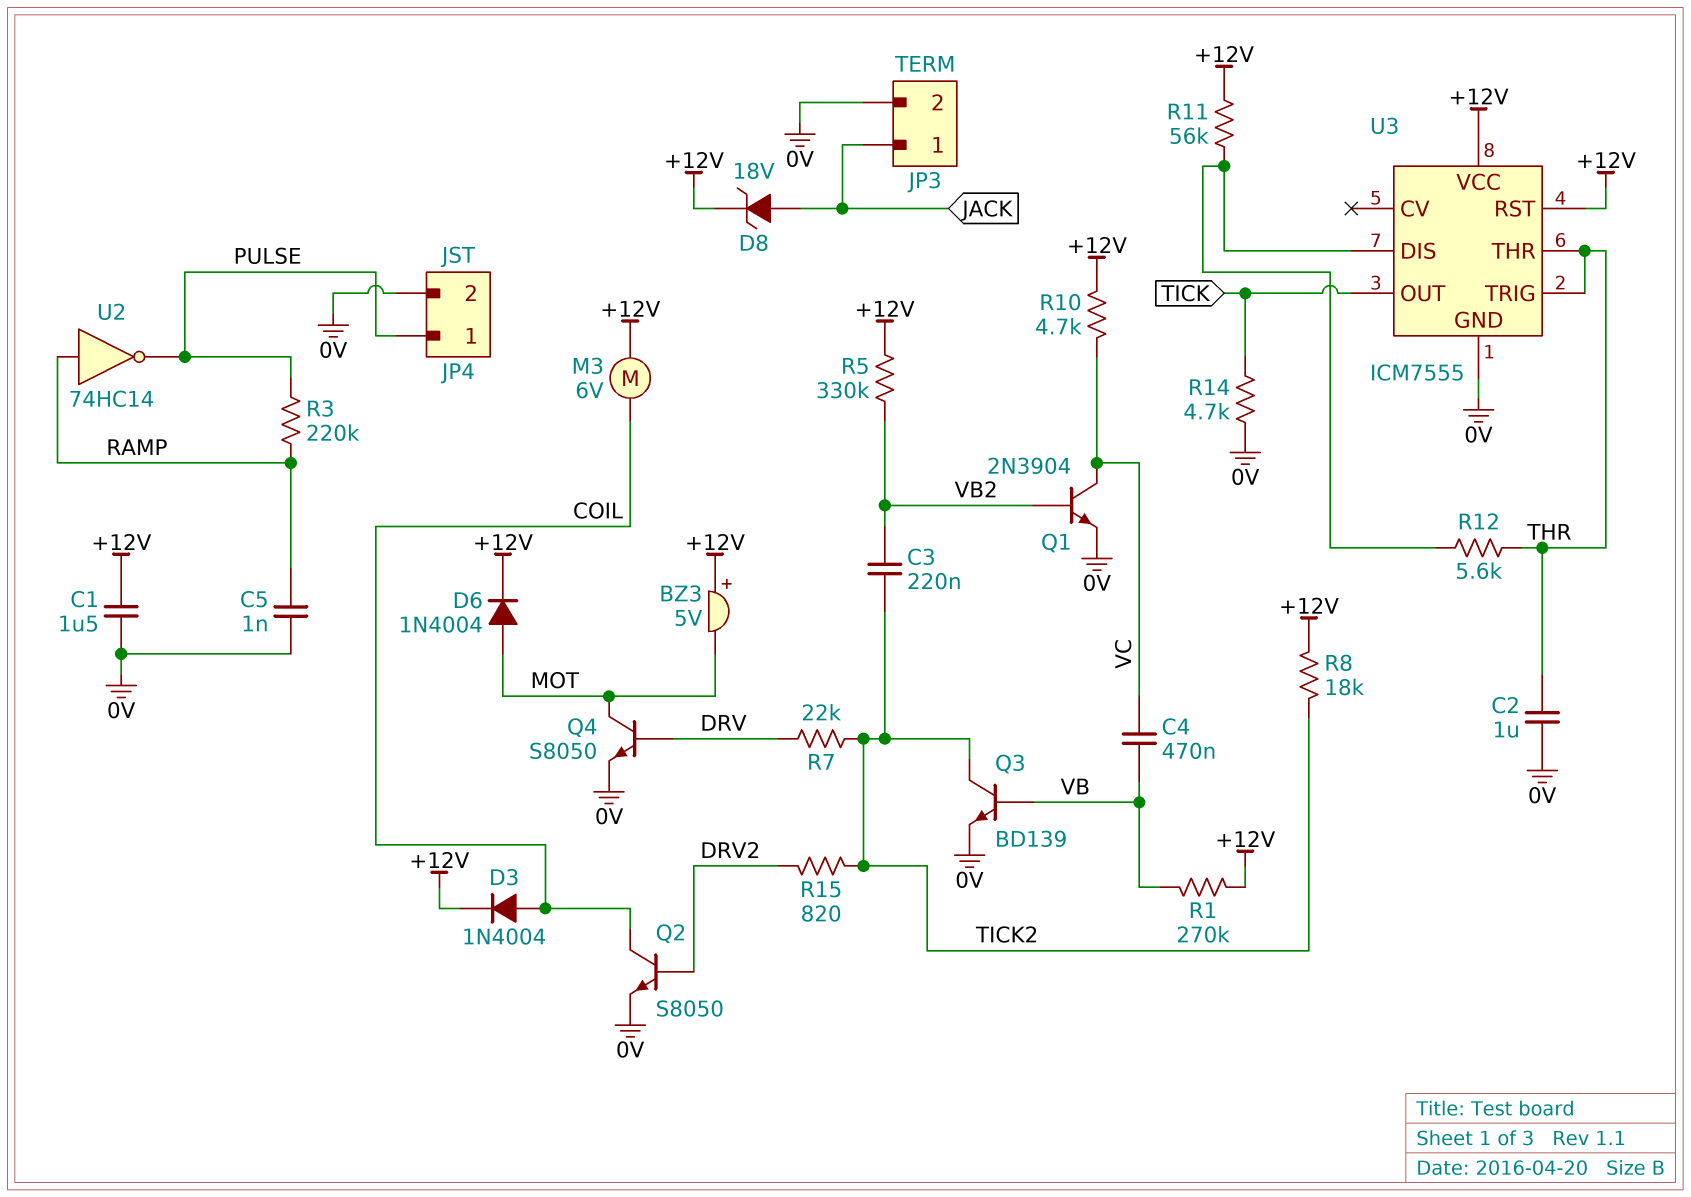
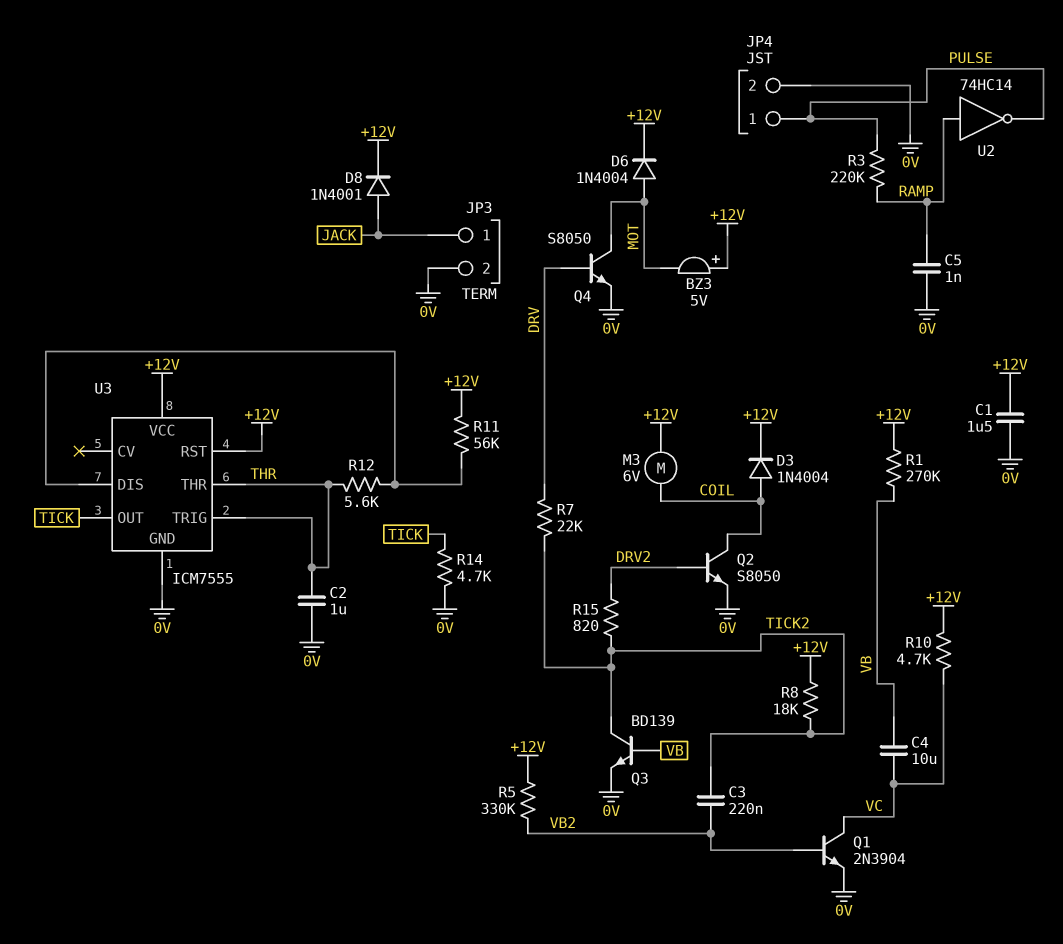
C4: 470nF (VB, VC) -> 10uF (VB, VC)
D8: zener 18V (A JACK, K +12V) -> diode 1N4001 (A JACK, K +12V)

